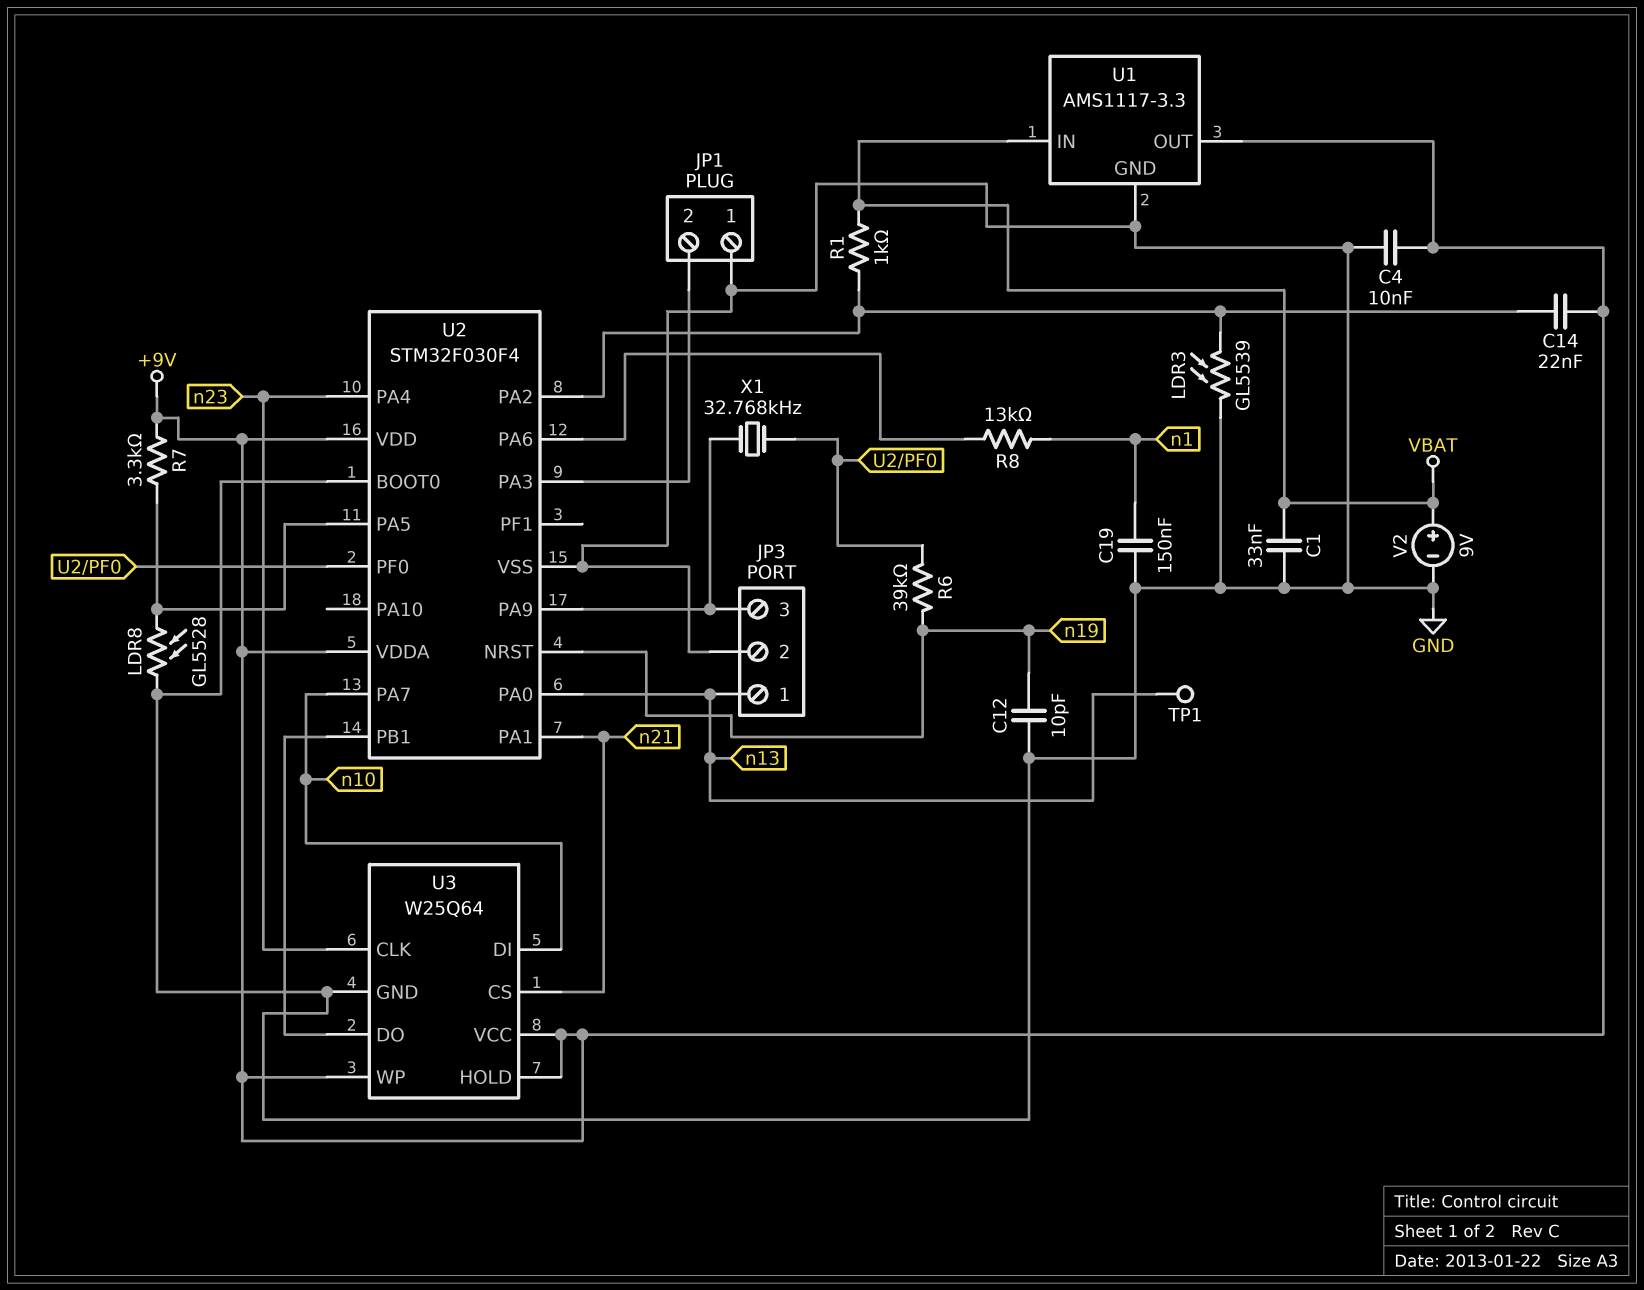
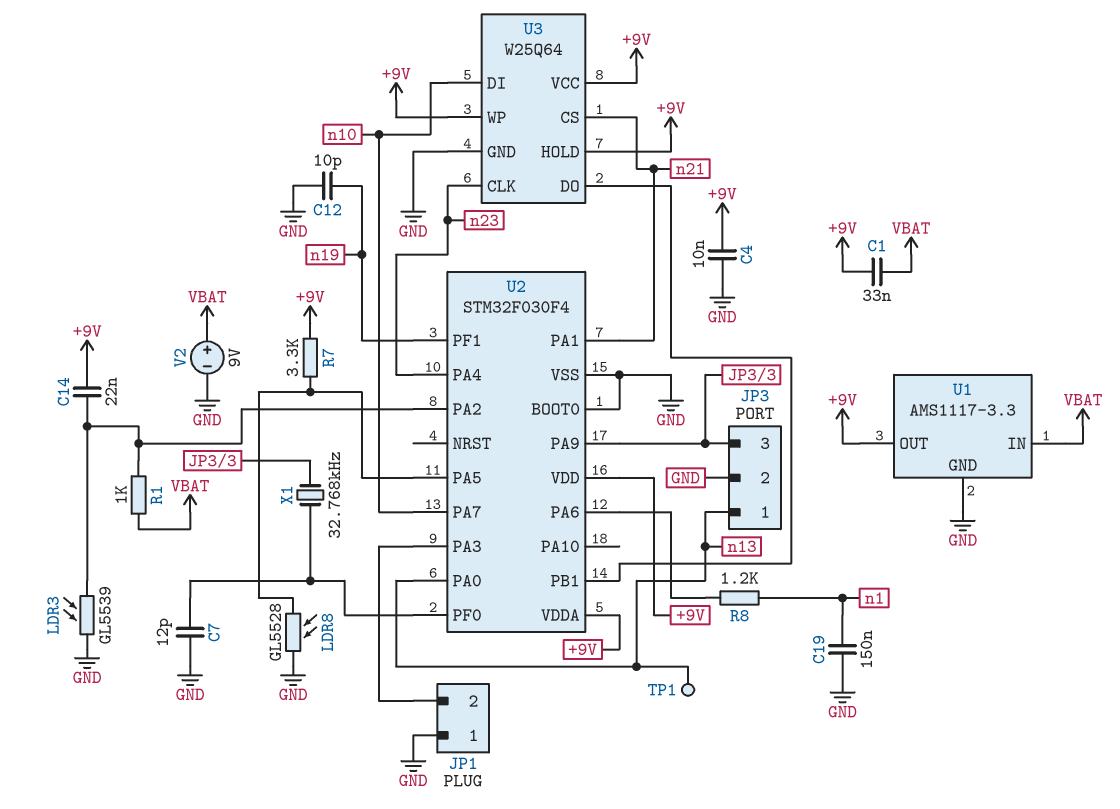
C1: 33nF (GND, VBAT) -> 33nF (+9V, VBAT)
C7: none -> 12pF (GND, U2/PF0)
R6: 39k (U2/PF0, n19) -> none
R8: 13k (U2/PA6, n1) -> 1.2k (U2/PA6, n1)
U2 pin NRST: n19 -> none
U2 pin PF1: none -> n19

